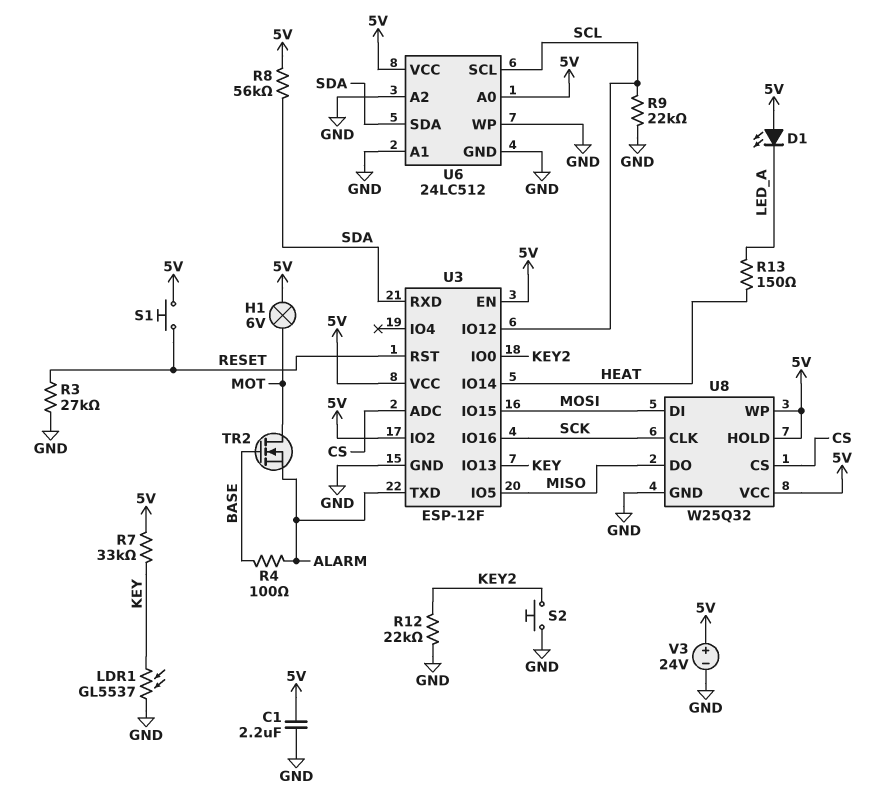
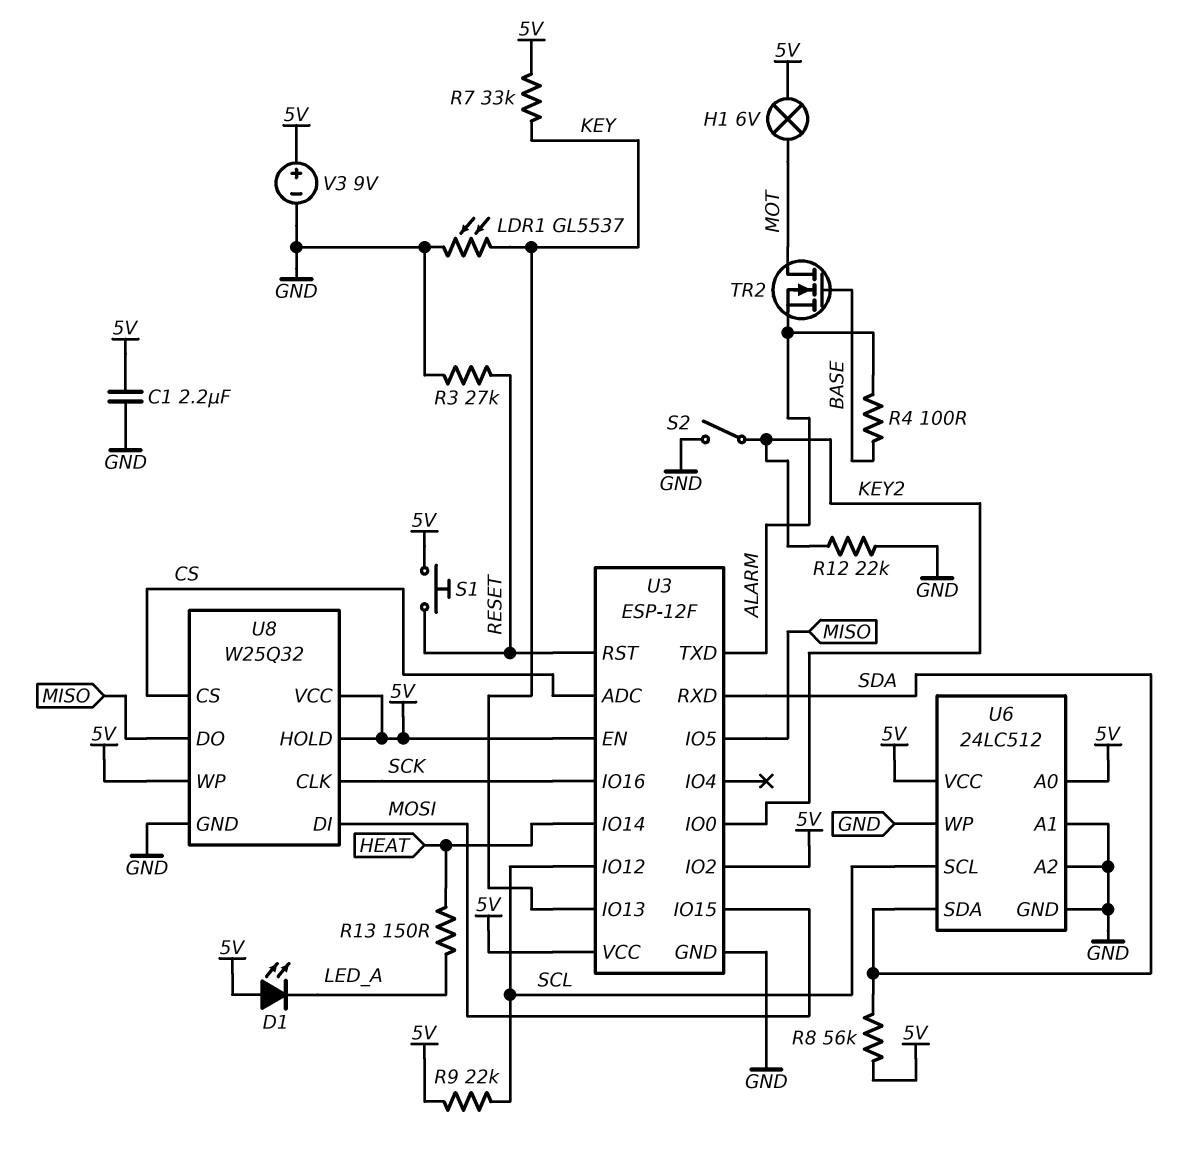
R9: 22k (GND, SCL) -> 22k (5V, SCL)
S2: button (GND, KEY2) -> switch (GND, KEY2)
V3: 24V (plus 5V, minus GND) -> 9V (plus 5V, minus GND)

